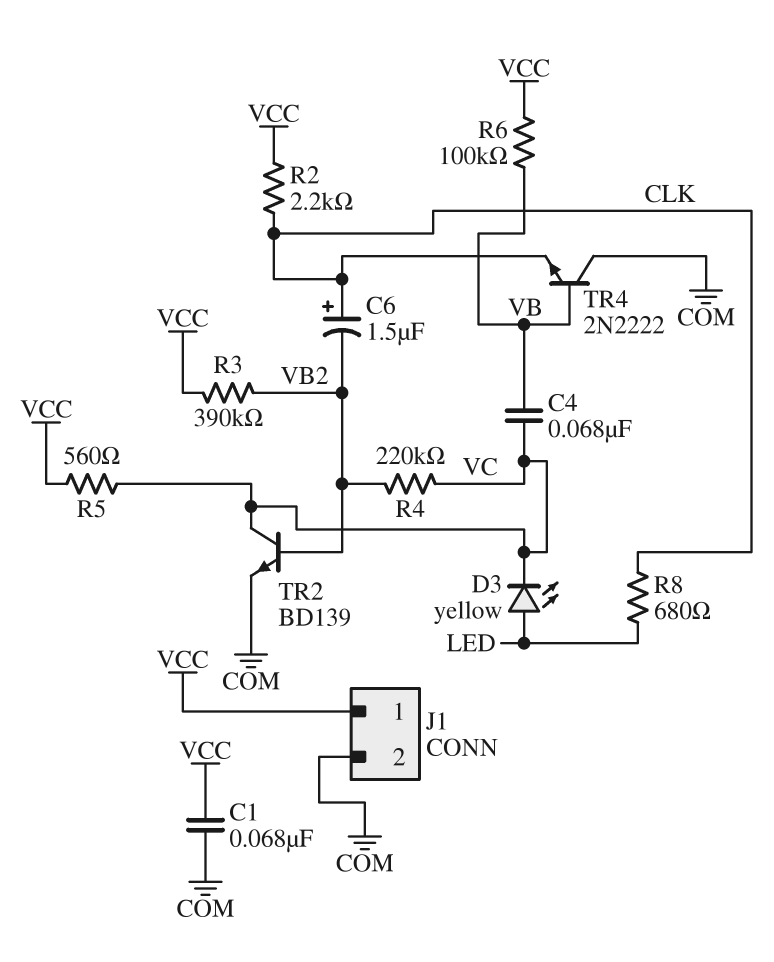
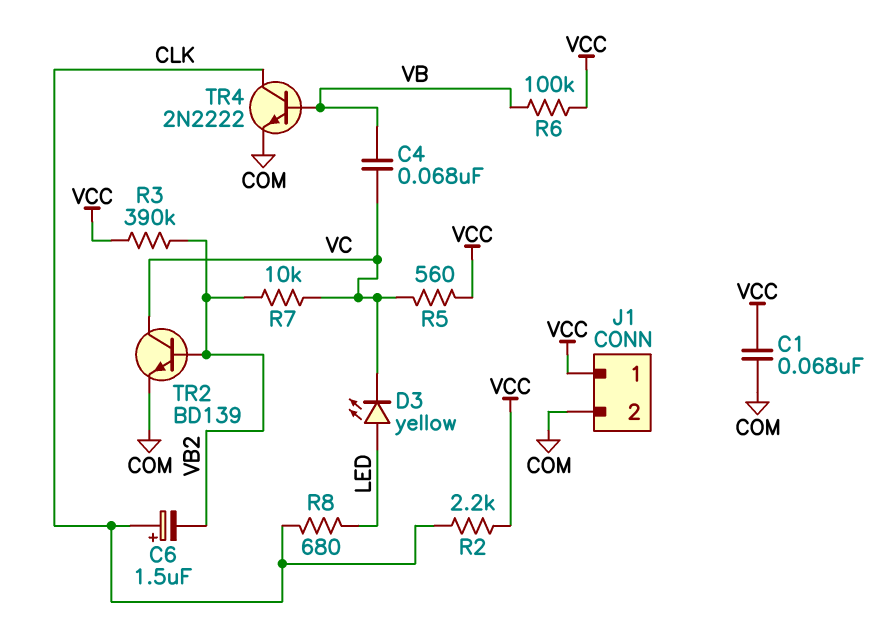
R4: 220k (VB2, VC) -> none
R7: none -> 10k (VB2, VC)
TR4: NPN 2N2222 (B VB, C COM, E CLK) -> NPN 2N2222 (B VB, C CLK, E COM)

